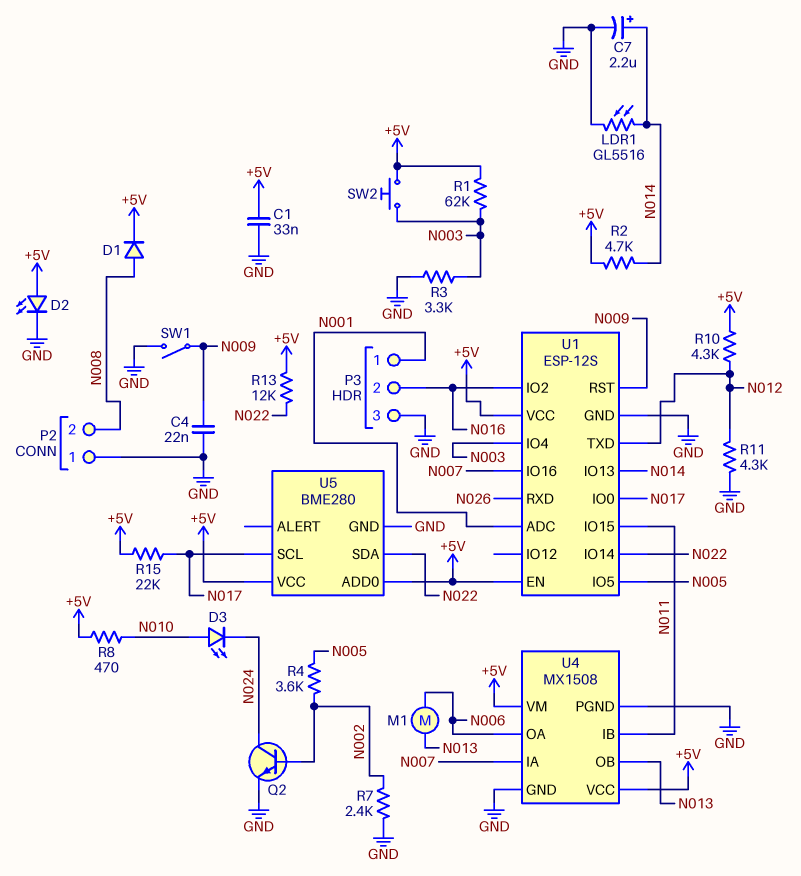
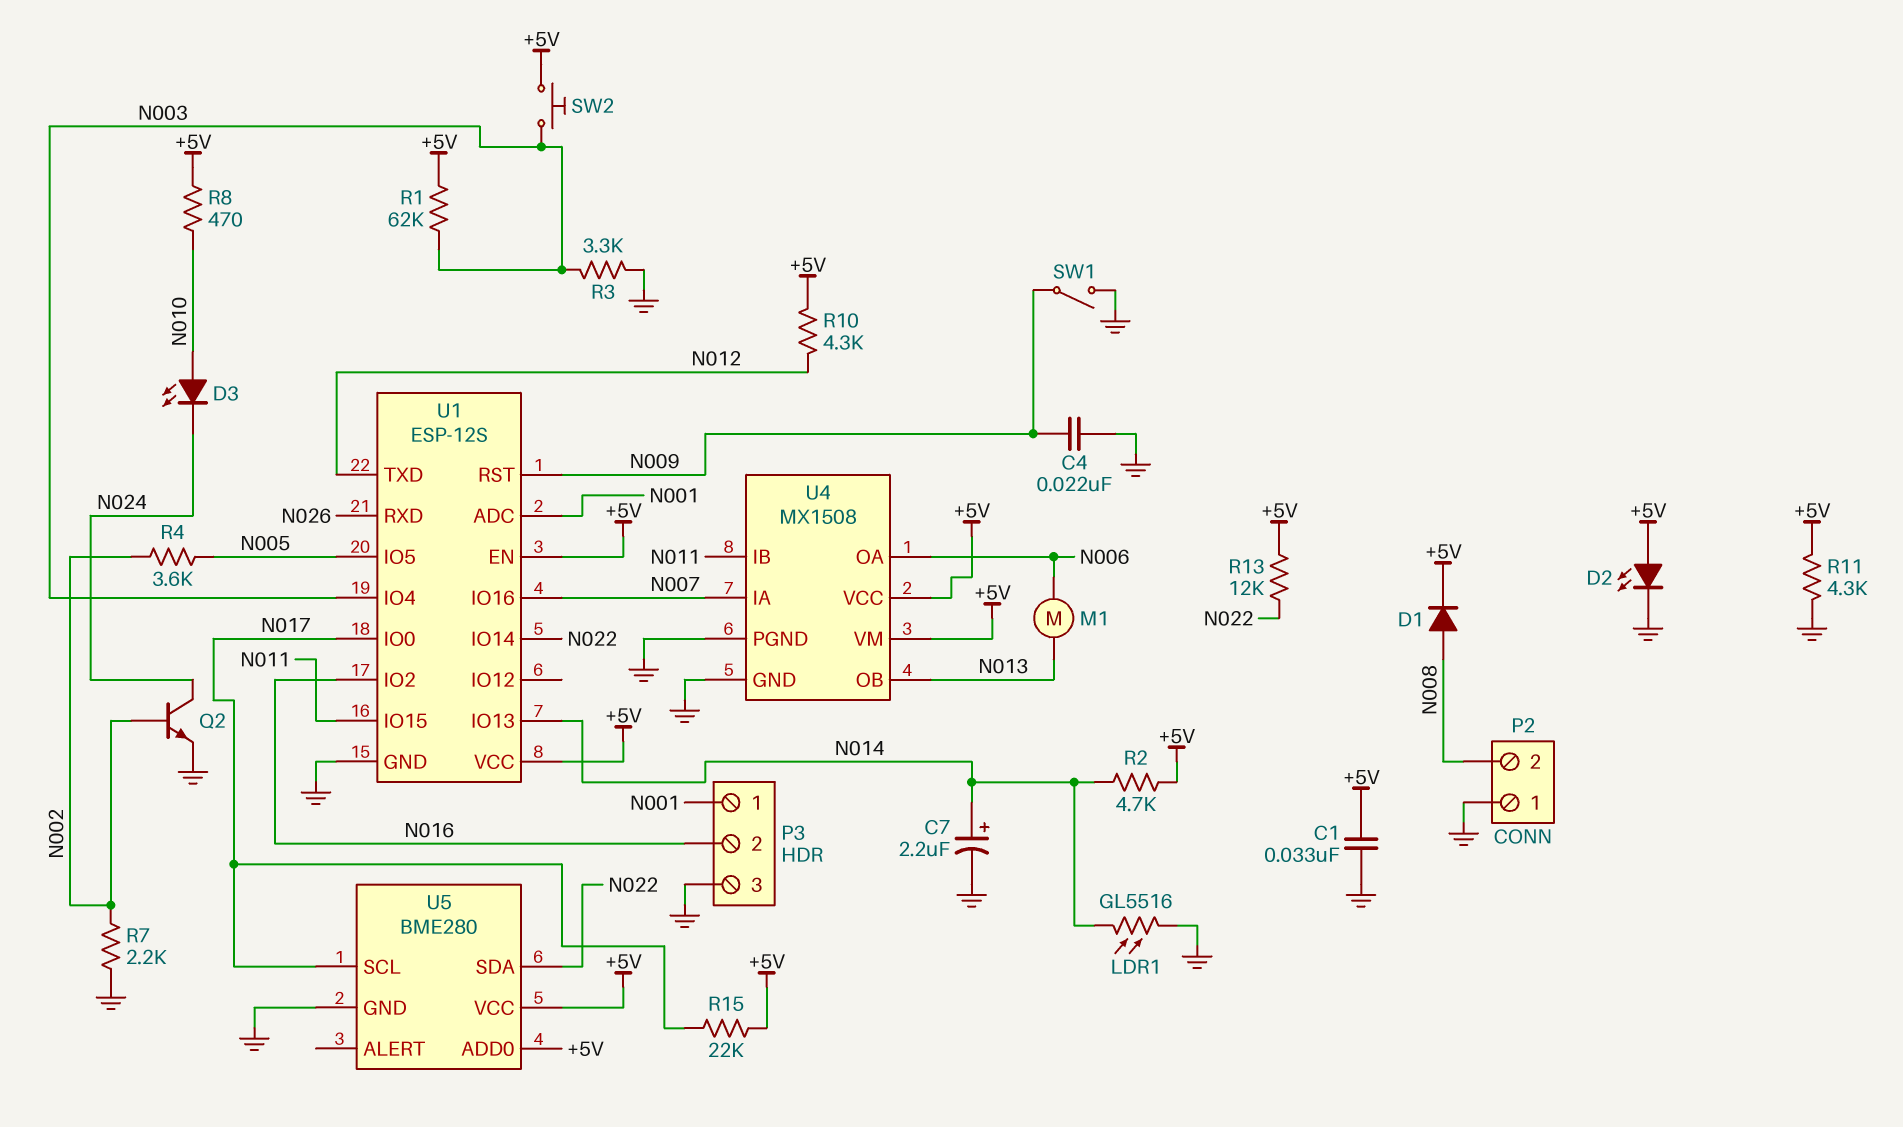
R7: 2.4k (GND, N002) -> 2.2k (GND, N002)
R11: 4.3k (GND, N012) -> 4.3k (+5V, GND)

